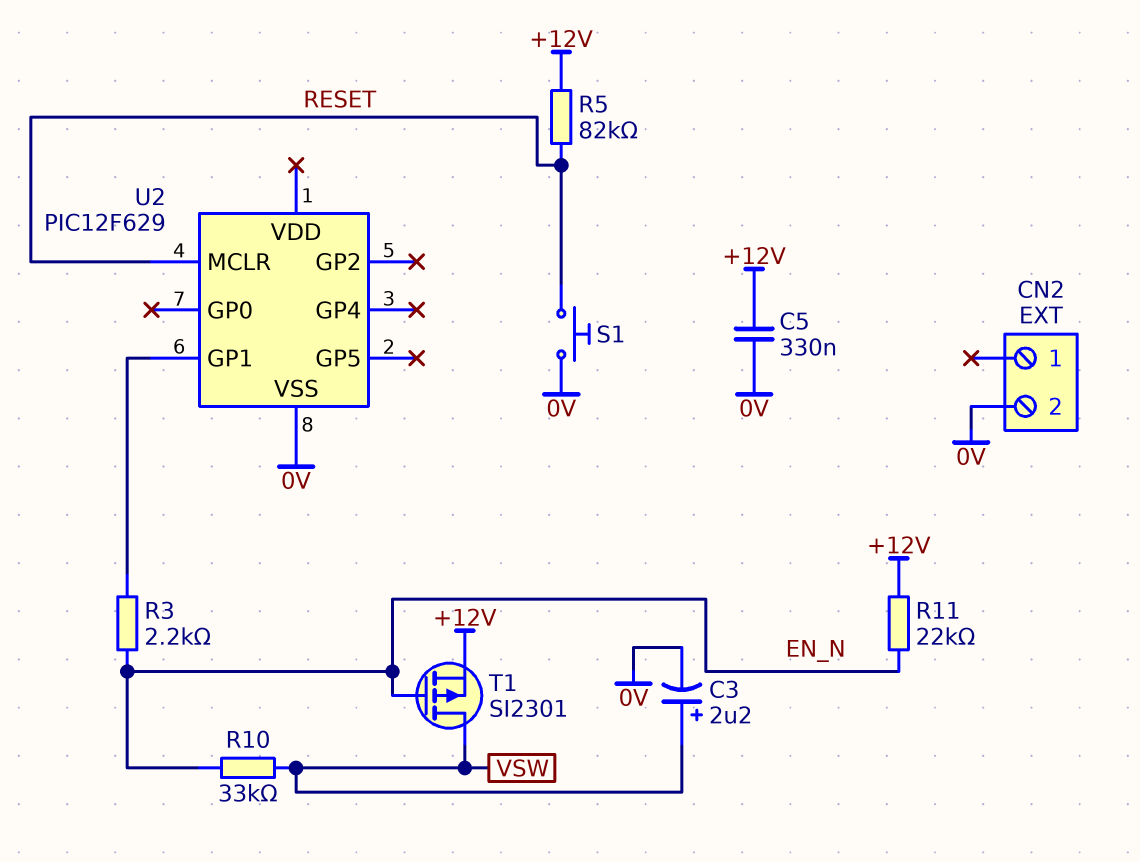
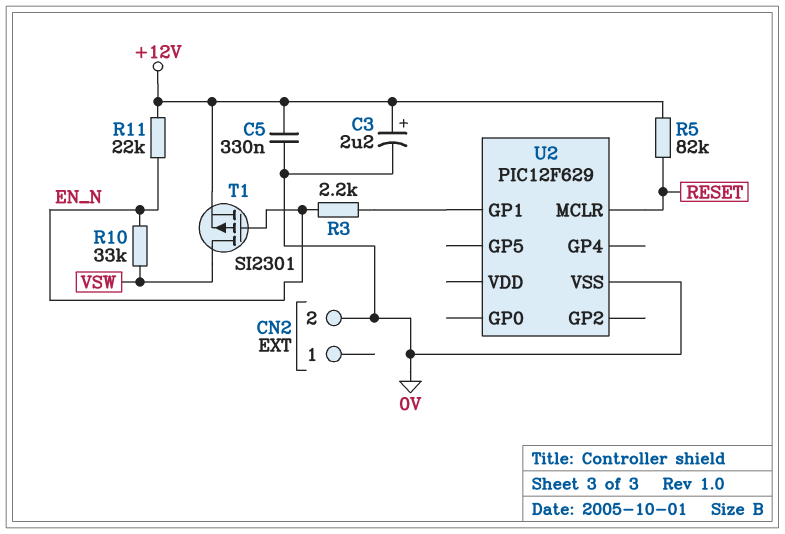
C3: 2.2uF (plus VSW, minus 0V) -> 2.2uF (plus +12V, minus 0V)
S1: button (0V, RESET) -> none

